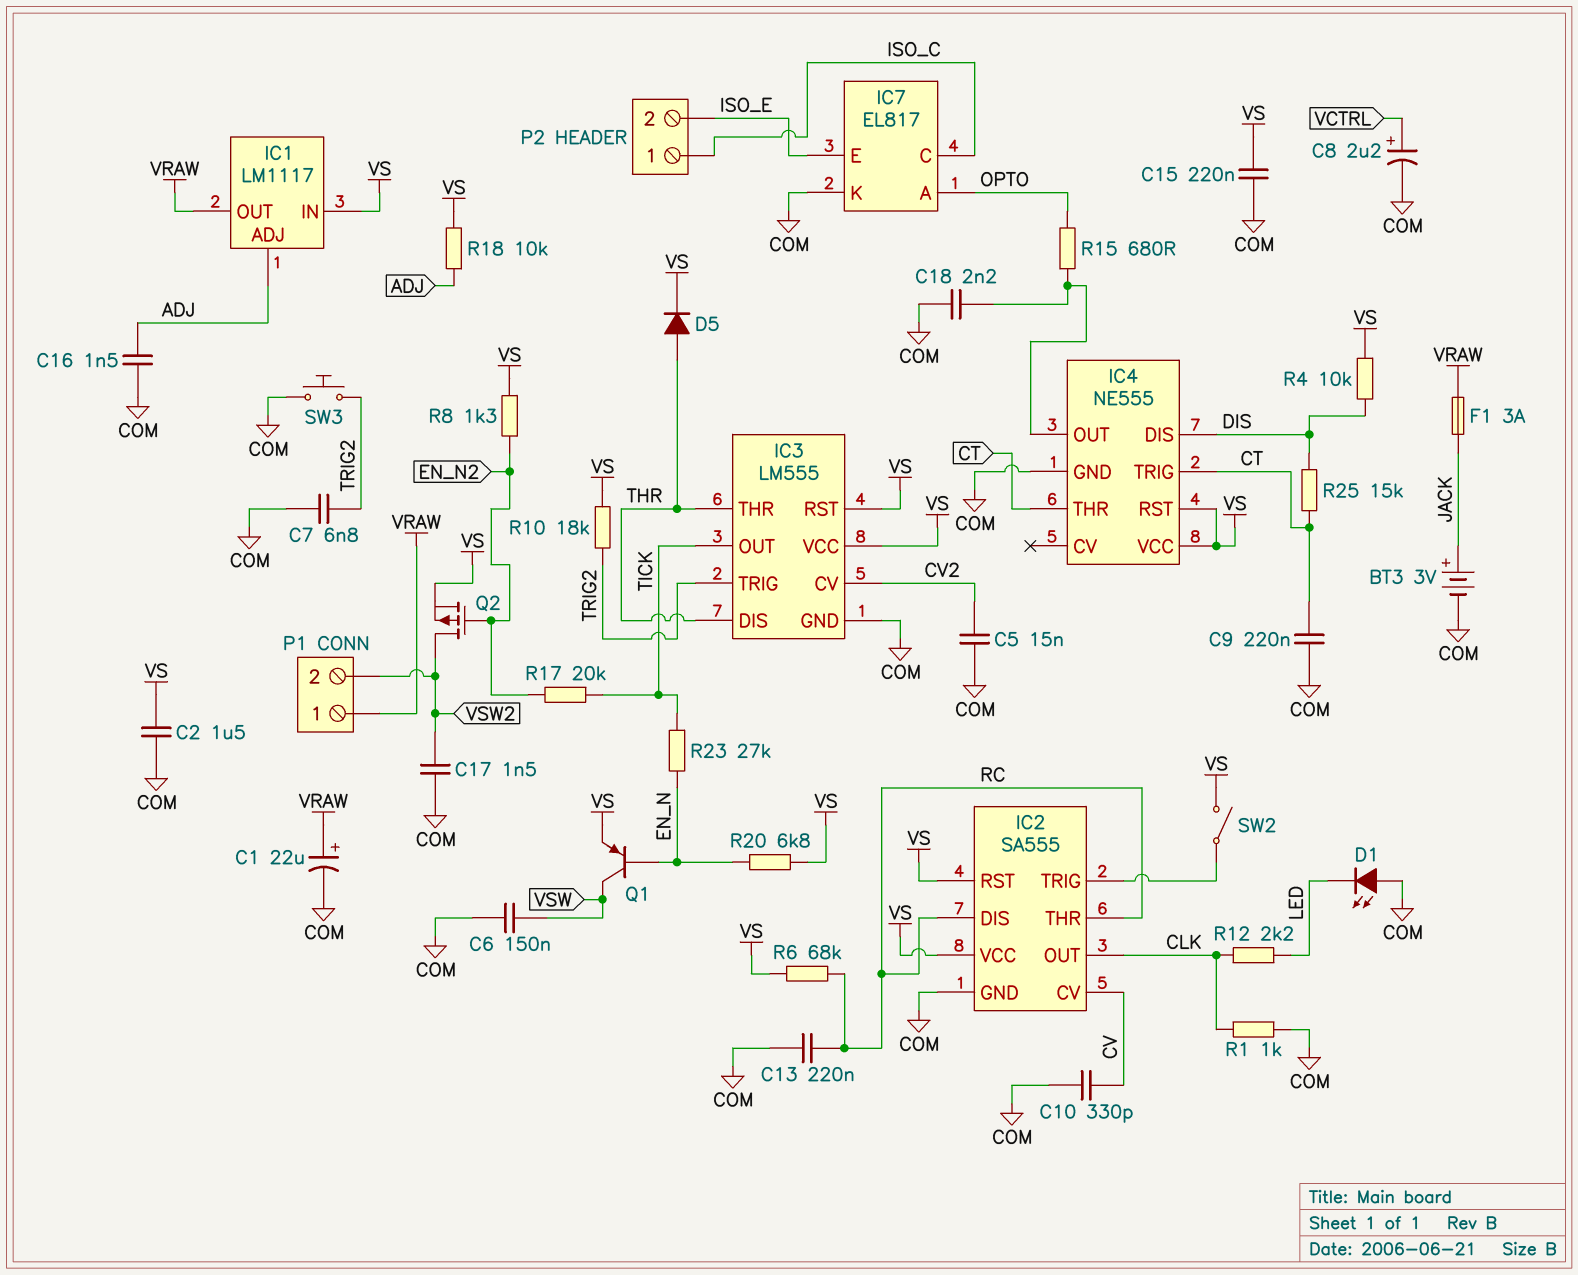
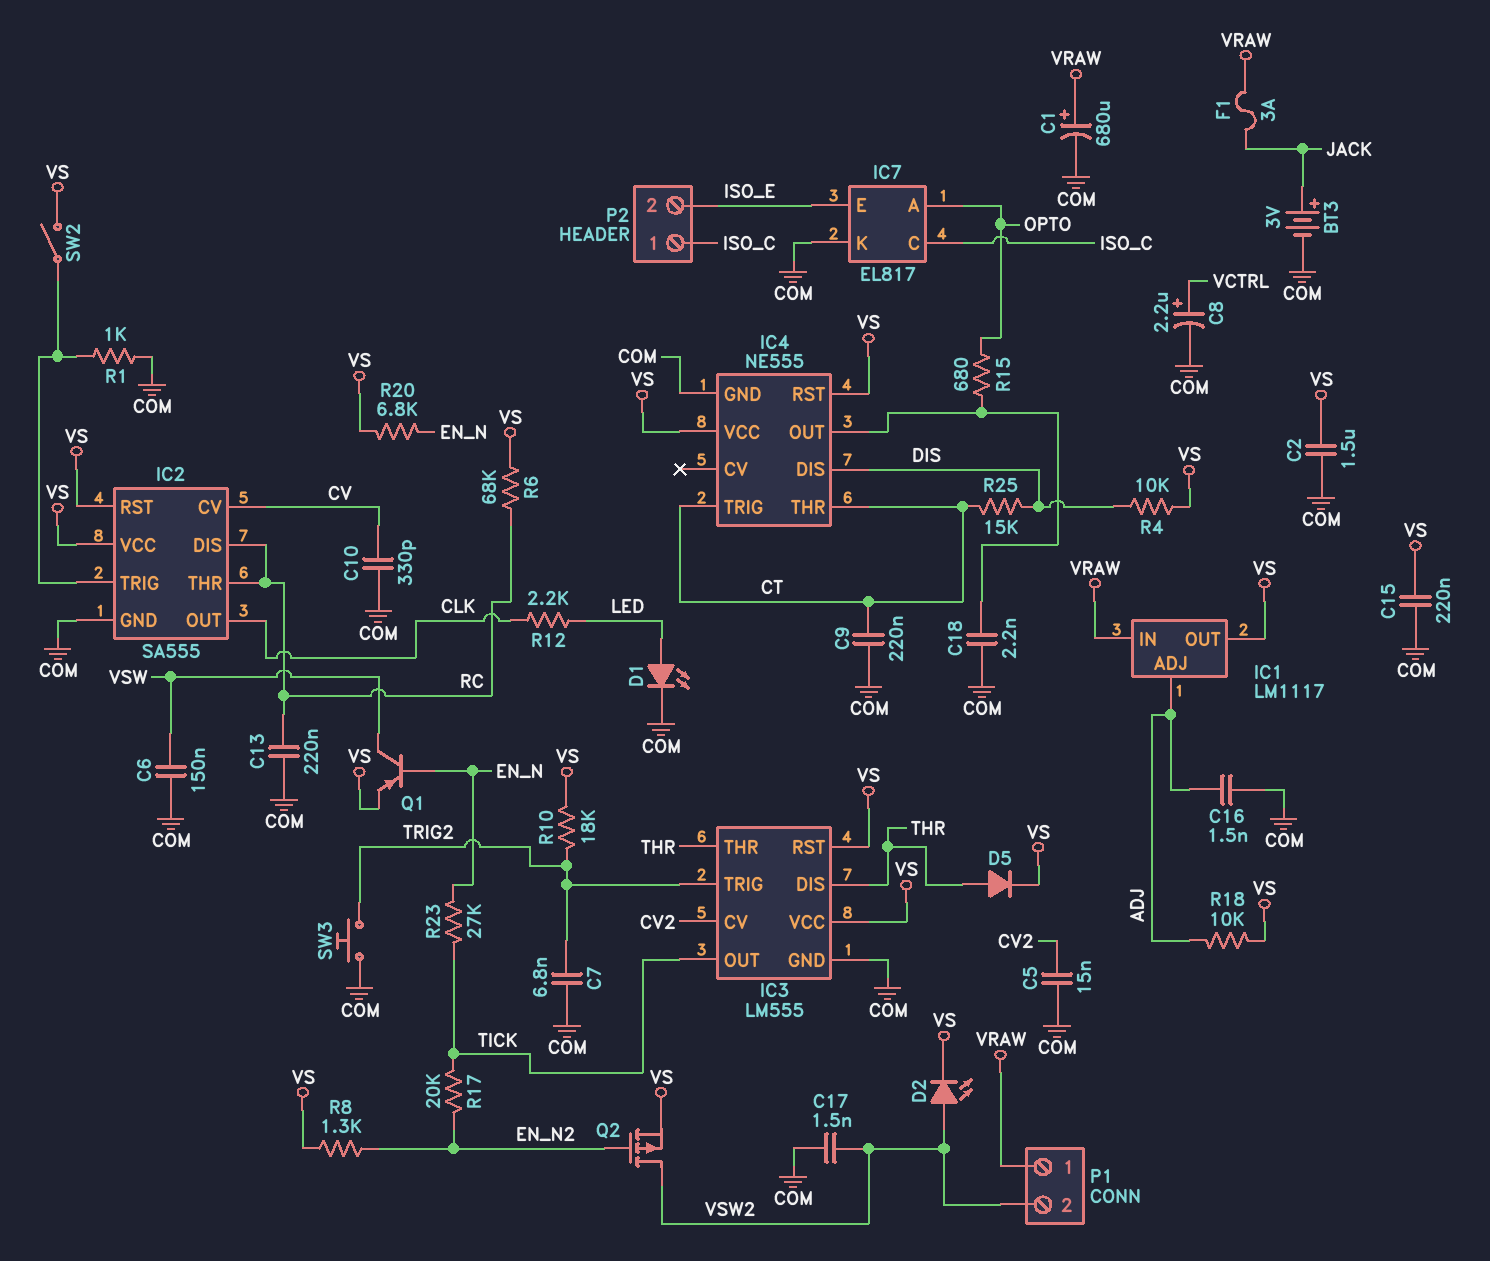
C1: 22uF (plus VRAW, minus COM) -> 680uF (plus VRAW, minus COM)
D1: LED (A COM, K LED) -> LED (A LED, K COM)
D2: none -> LED (A VSW2, K VS)
IC1 pin IN: VS -> VRAW
IC1 pin OUT: VRAW -> VS
R1: 1k (CLK, COM) -> 1k (COM, IC2/TRIG)

